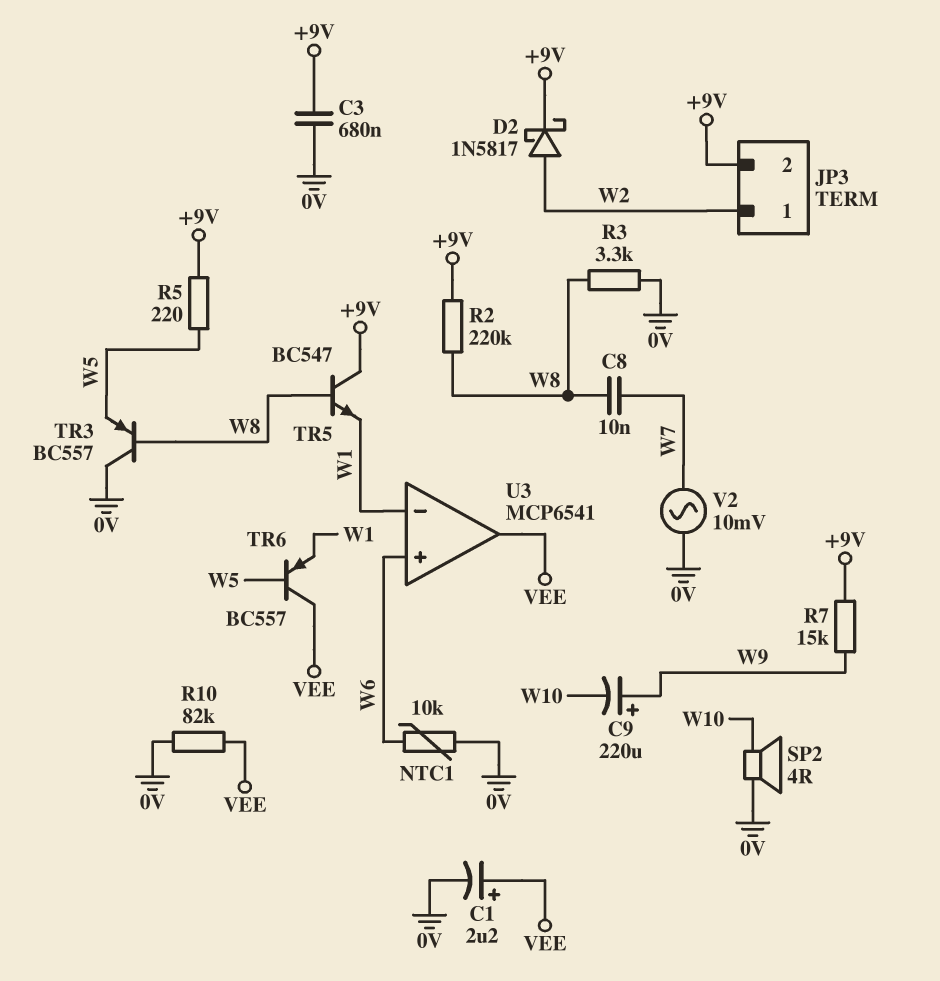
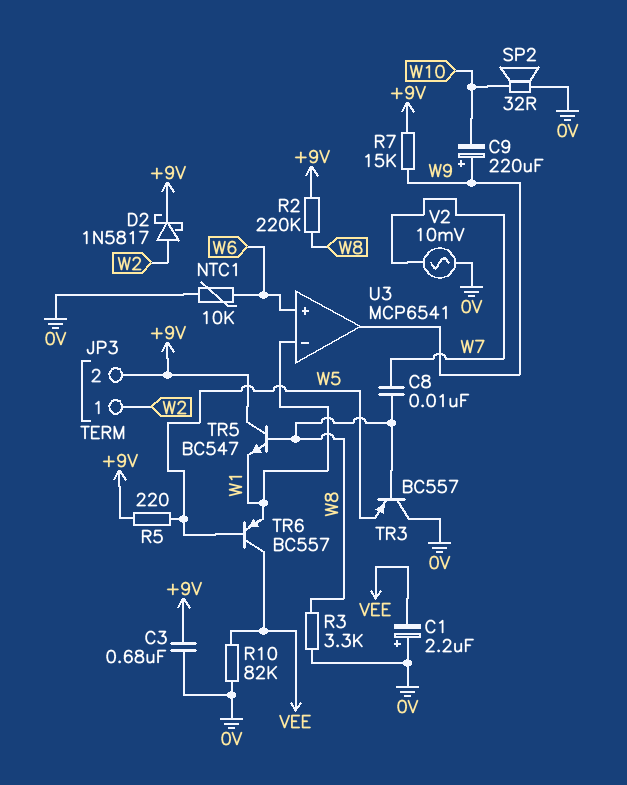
C1: 2.2uF (plus VEE, minus 0V) -> 2.2uF (plus 0V, minus VEE)
SP2: speaker 4R (0V, W10) -> speaker 32R (0V, W10)
U3 pin out: VEE -> W9

